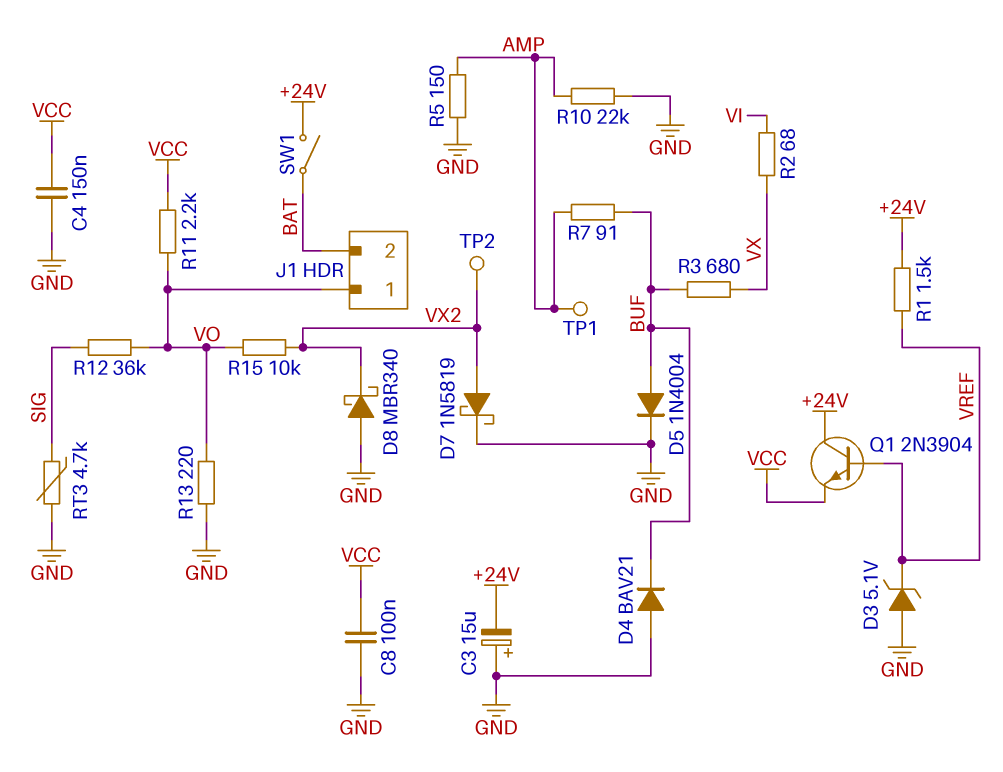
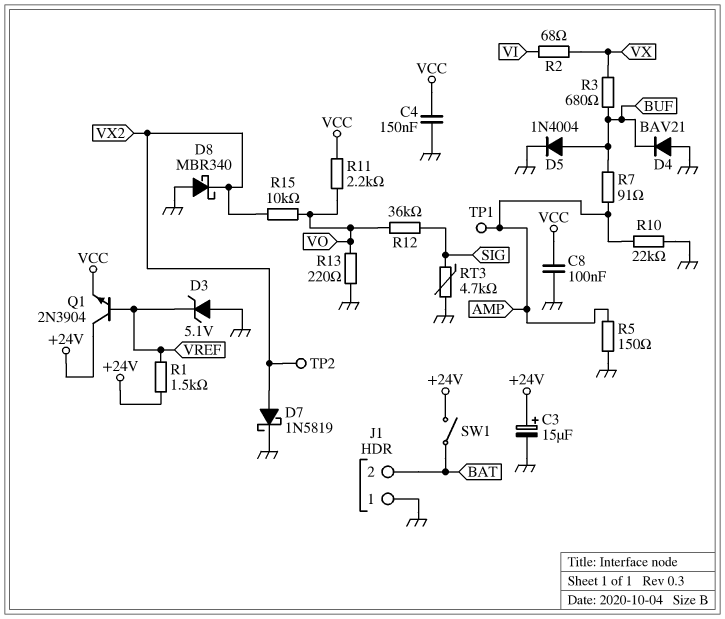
C3: 15uF (plus GND, minus +24V) -> 15uF (plus +24V, minus GND)
J1 pin 1: VO -> GND

